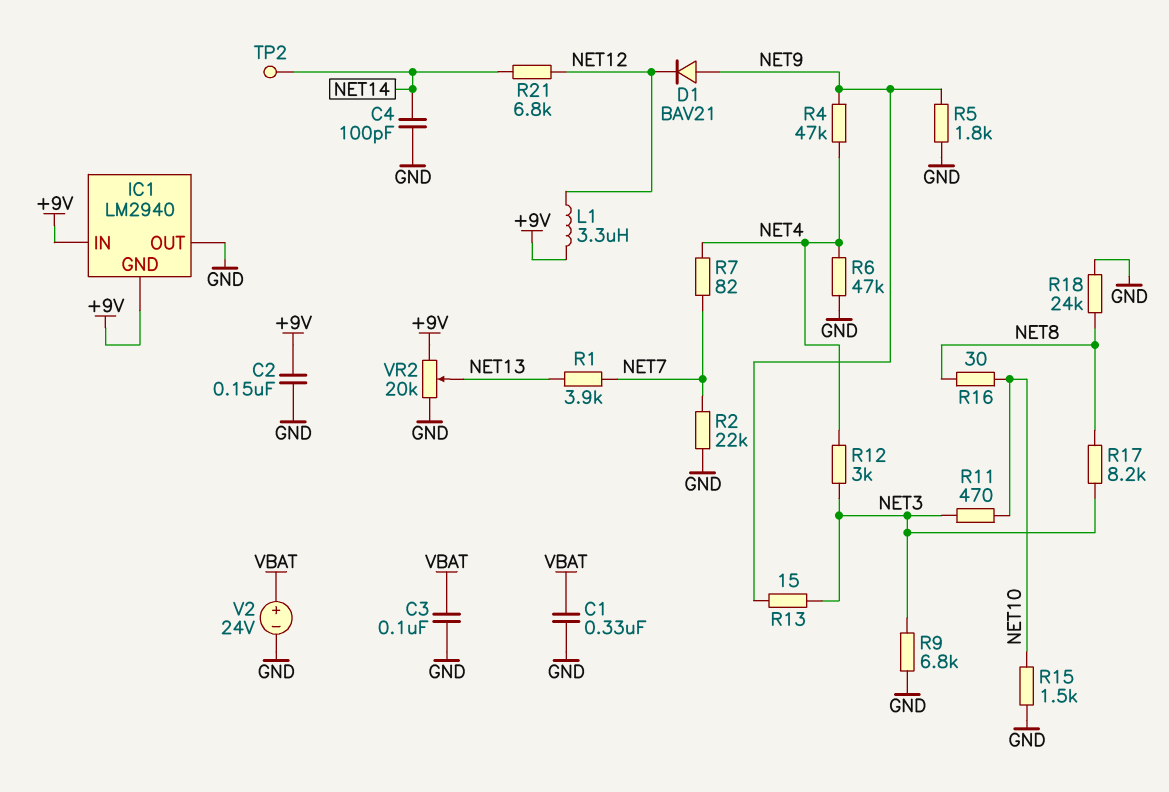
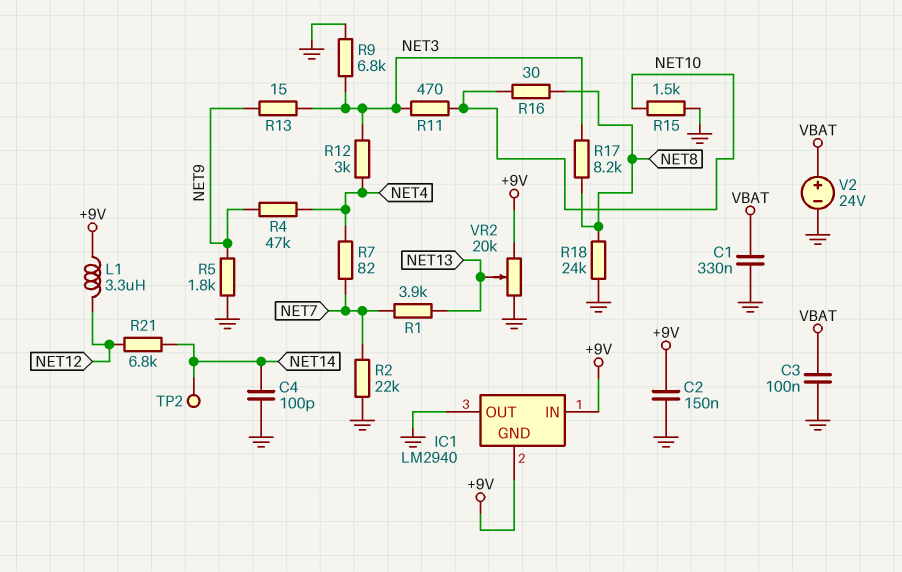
D1: diode BAV21 (A NET9, K NET12) -> none
R6: 47k (GND, NET4) -> none

